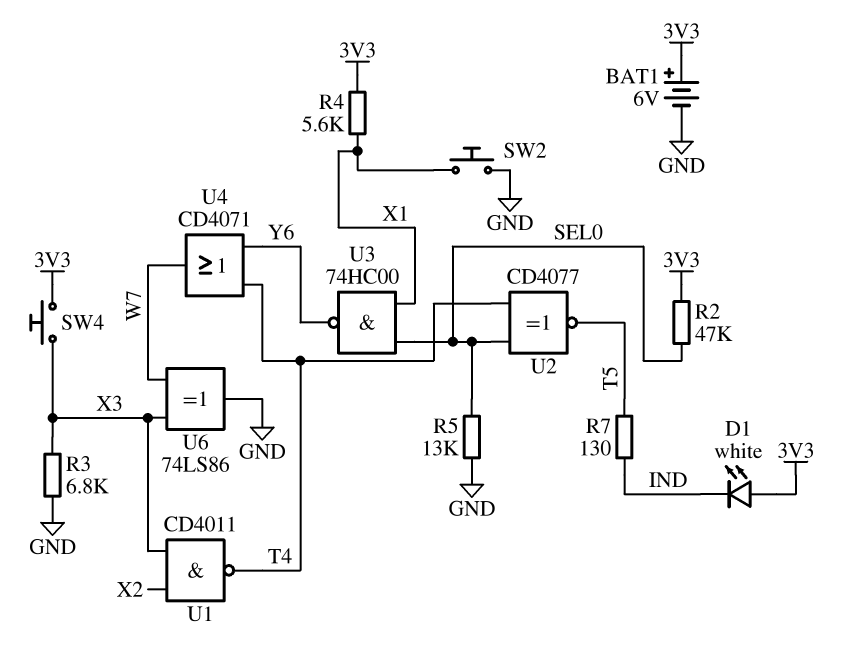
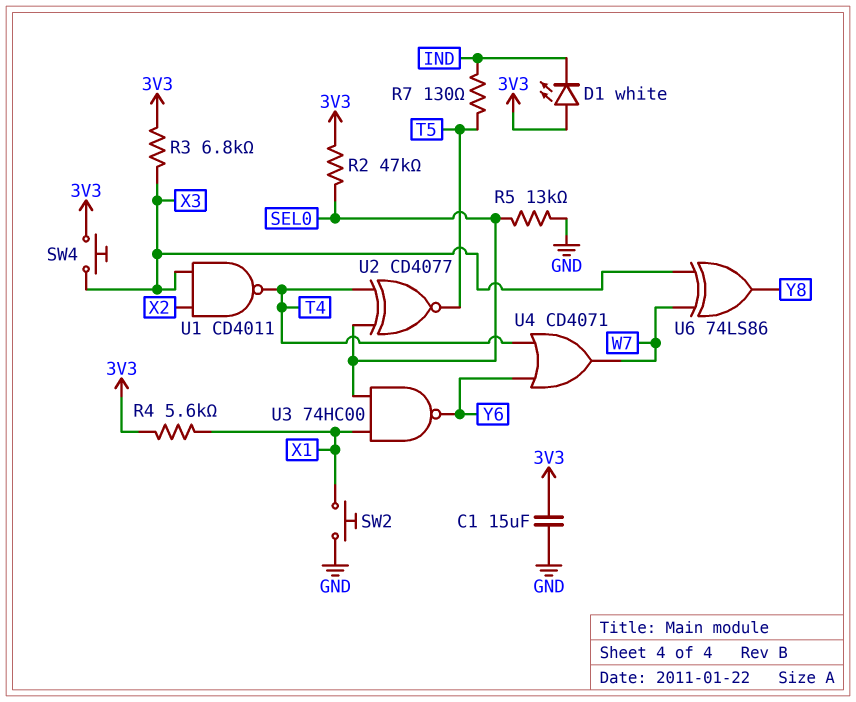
BAT1: 6V (plus 3V3, minus GND) -> none
C1: none -> 15uF (3V3, GND)
R3: 6.8k (GND, X3) -> 6.8k (3V3, X3)
U6: XOR 74LS86 (in W7, in X3, out GND) -> XOR 74LS86 (in W7, in X3, out Y8)

